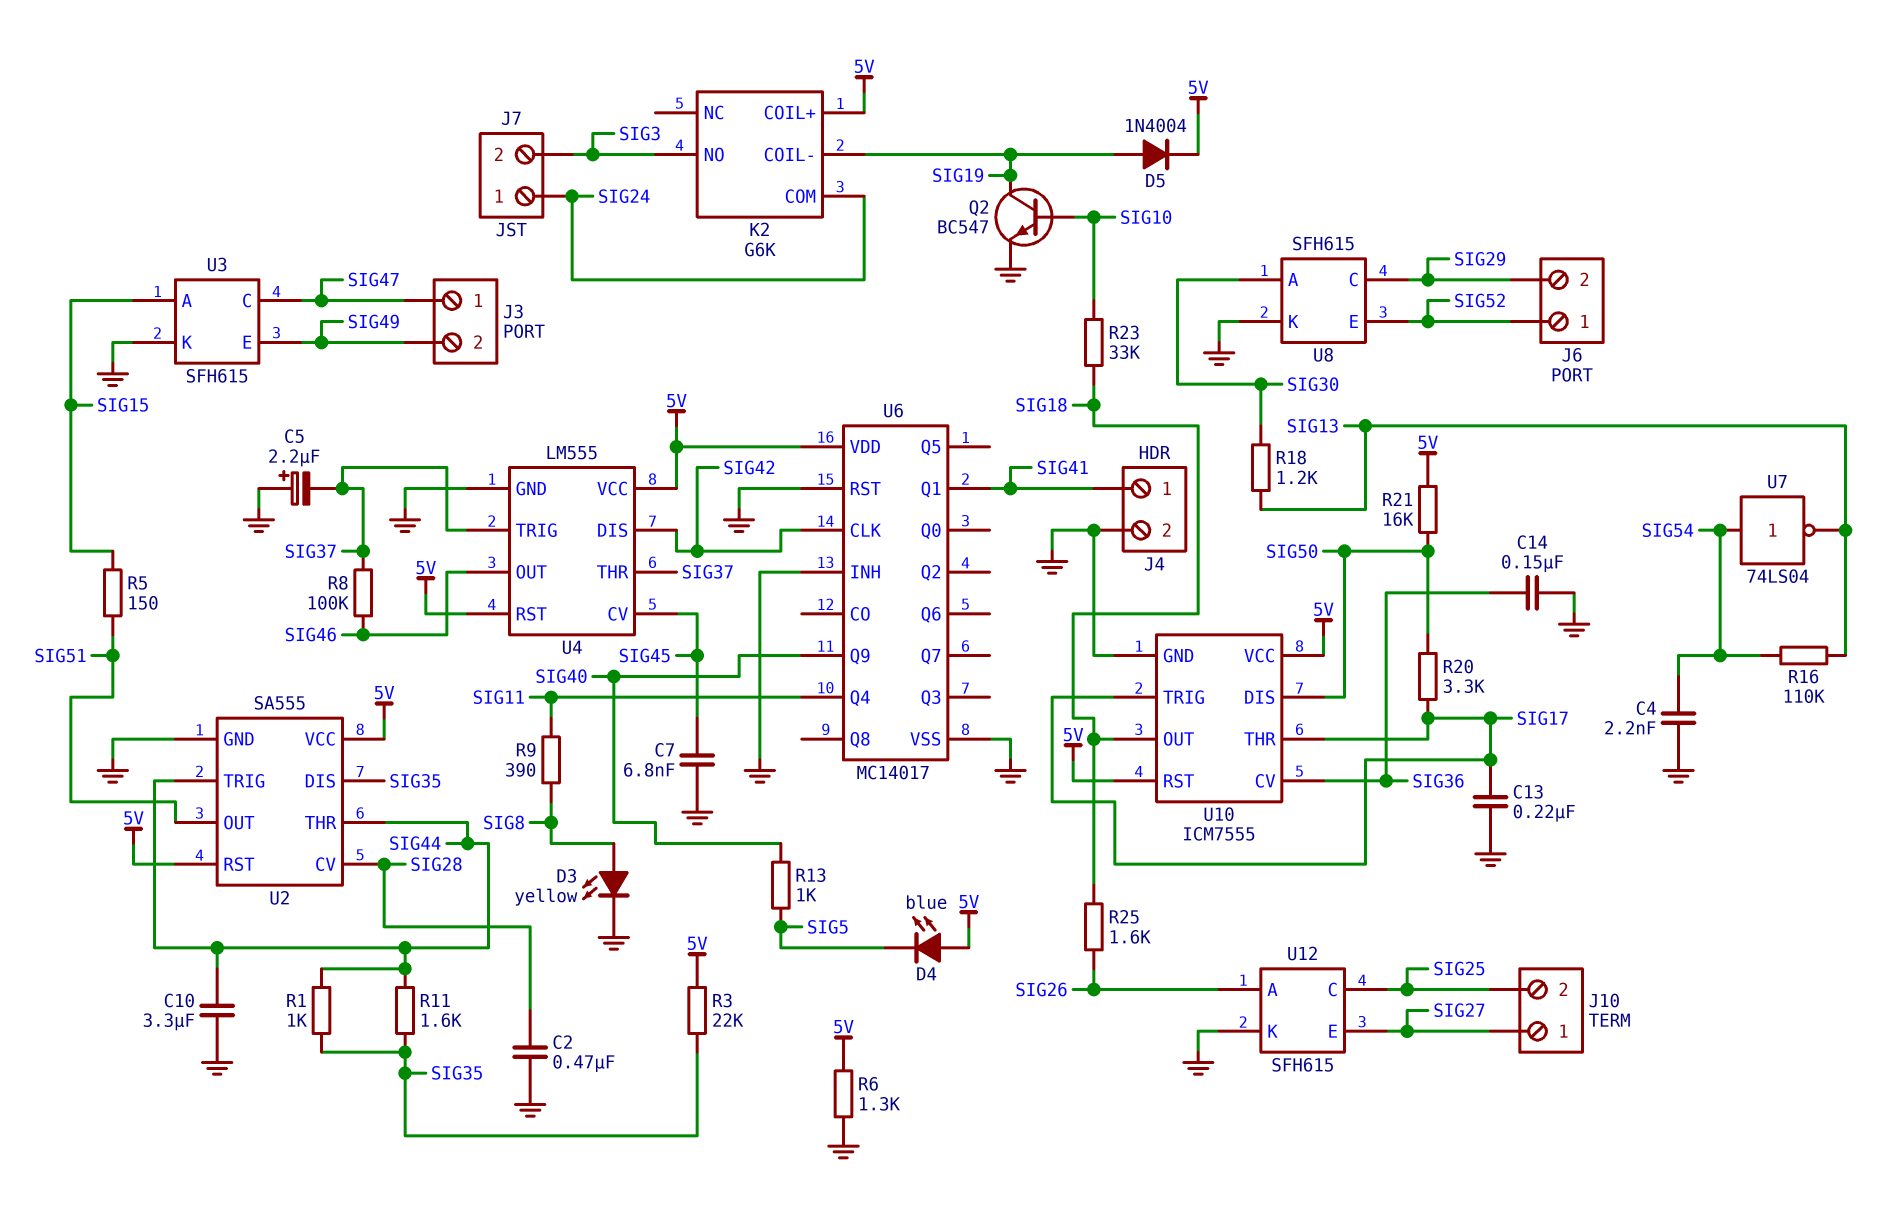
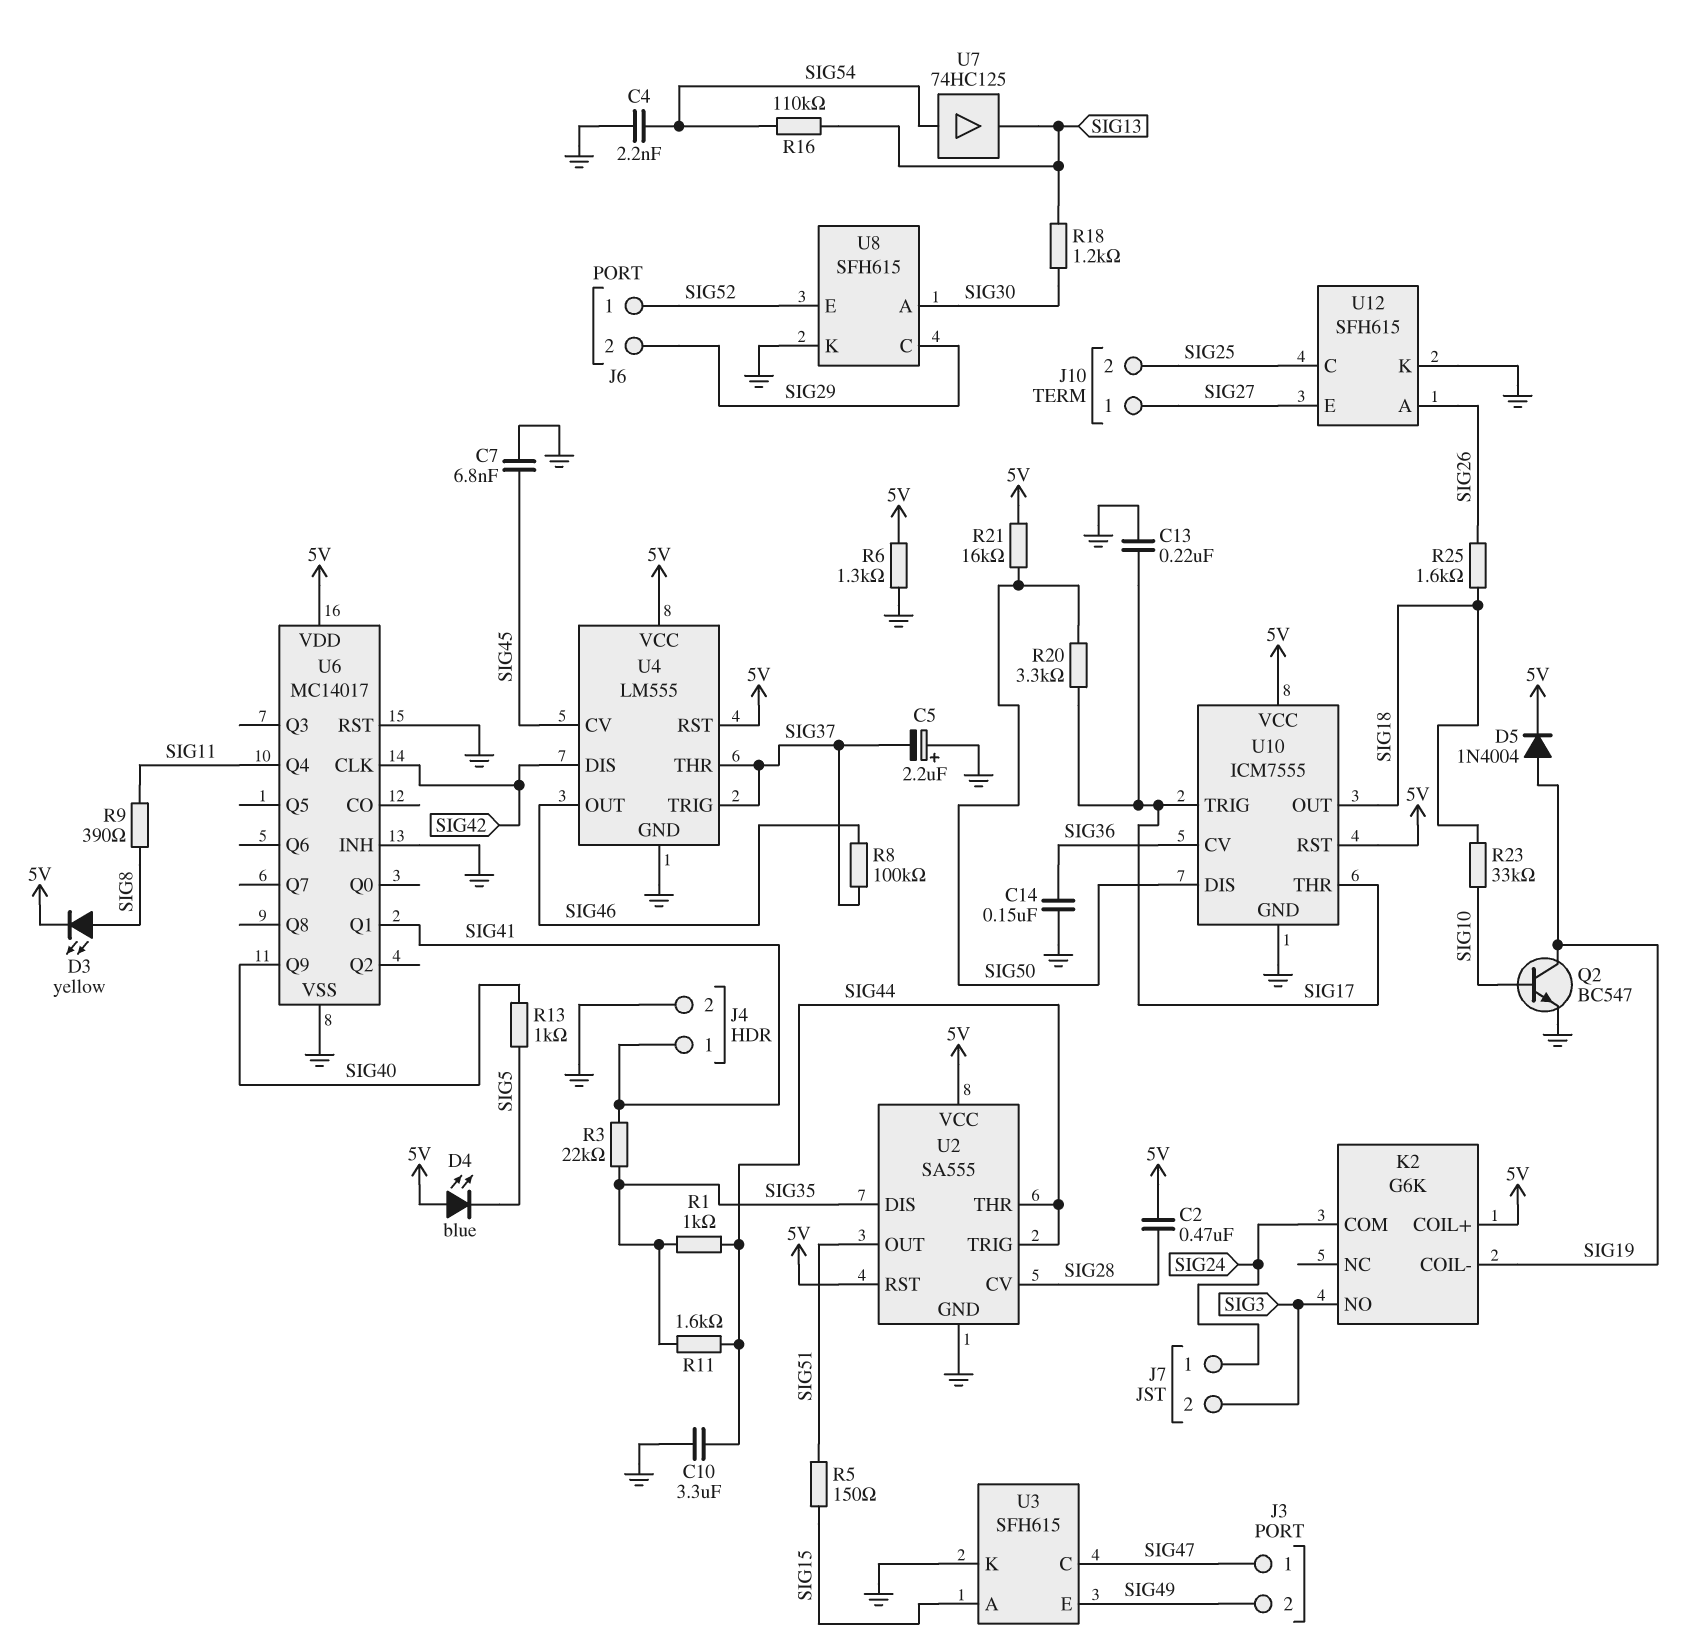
C2: 470nF (GND, SIG28) -> 470nF (5V, SIG28)
D3: LED yellow (A SIG8, K GND) -> LED yellow (A SIG8, K 5V)
R3: 22k (5V, SIG35) -> 22k (SIG35, SIG41)
U7: NOT 74LS04 (in SIG54, out SIG13) -> buffer 74HC125 (in SIG54, out SIG13)

